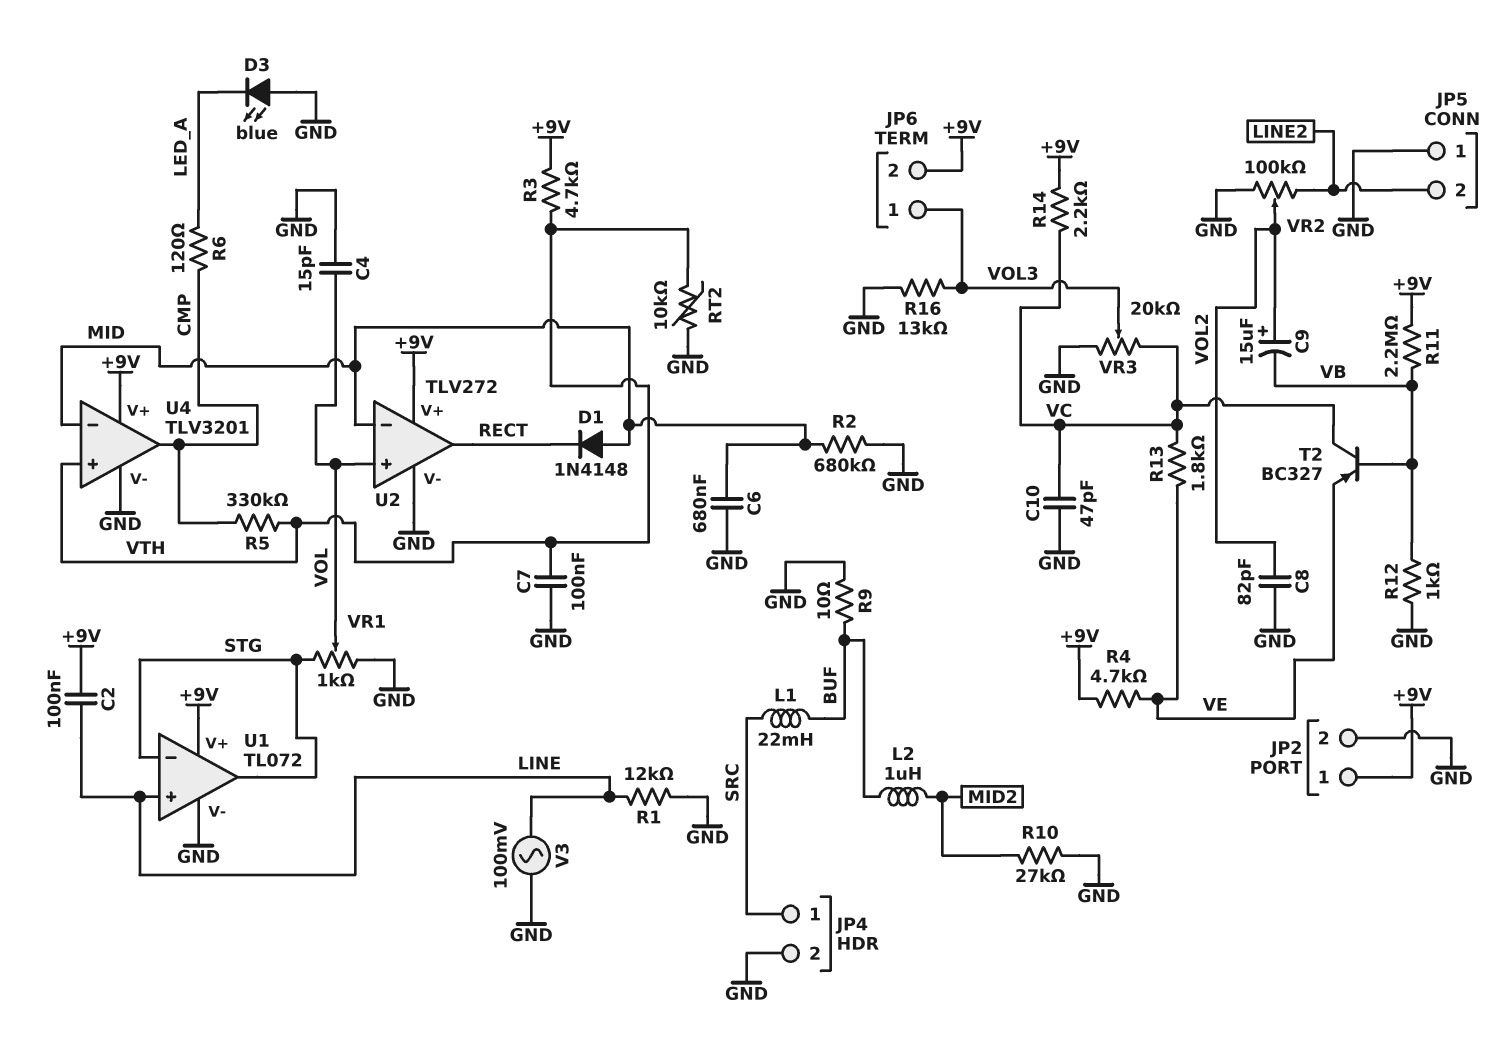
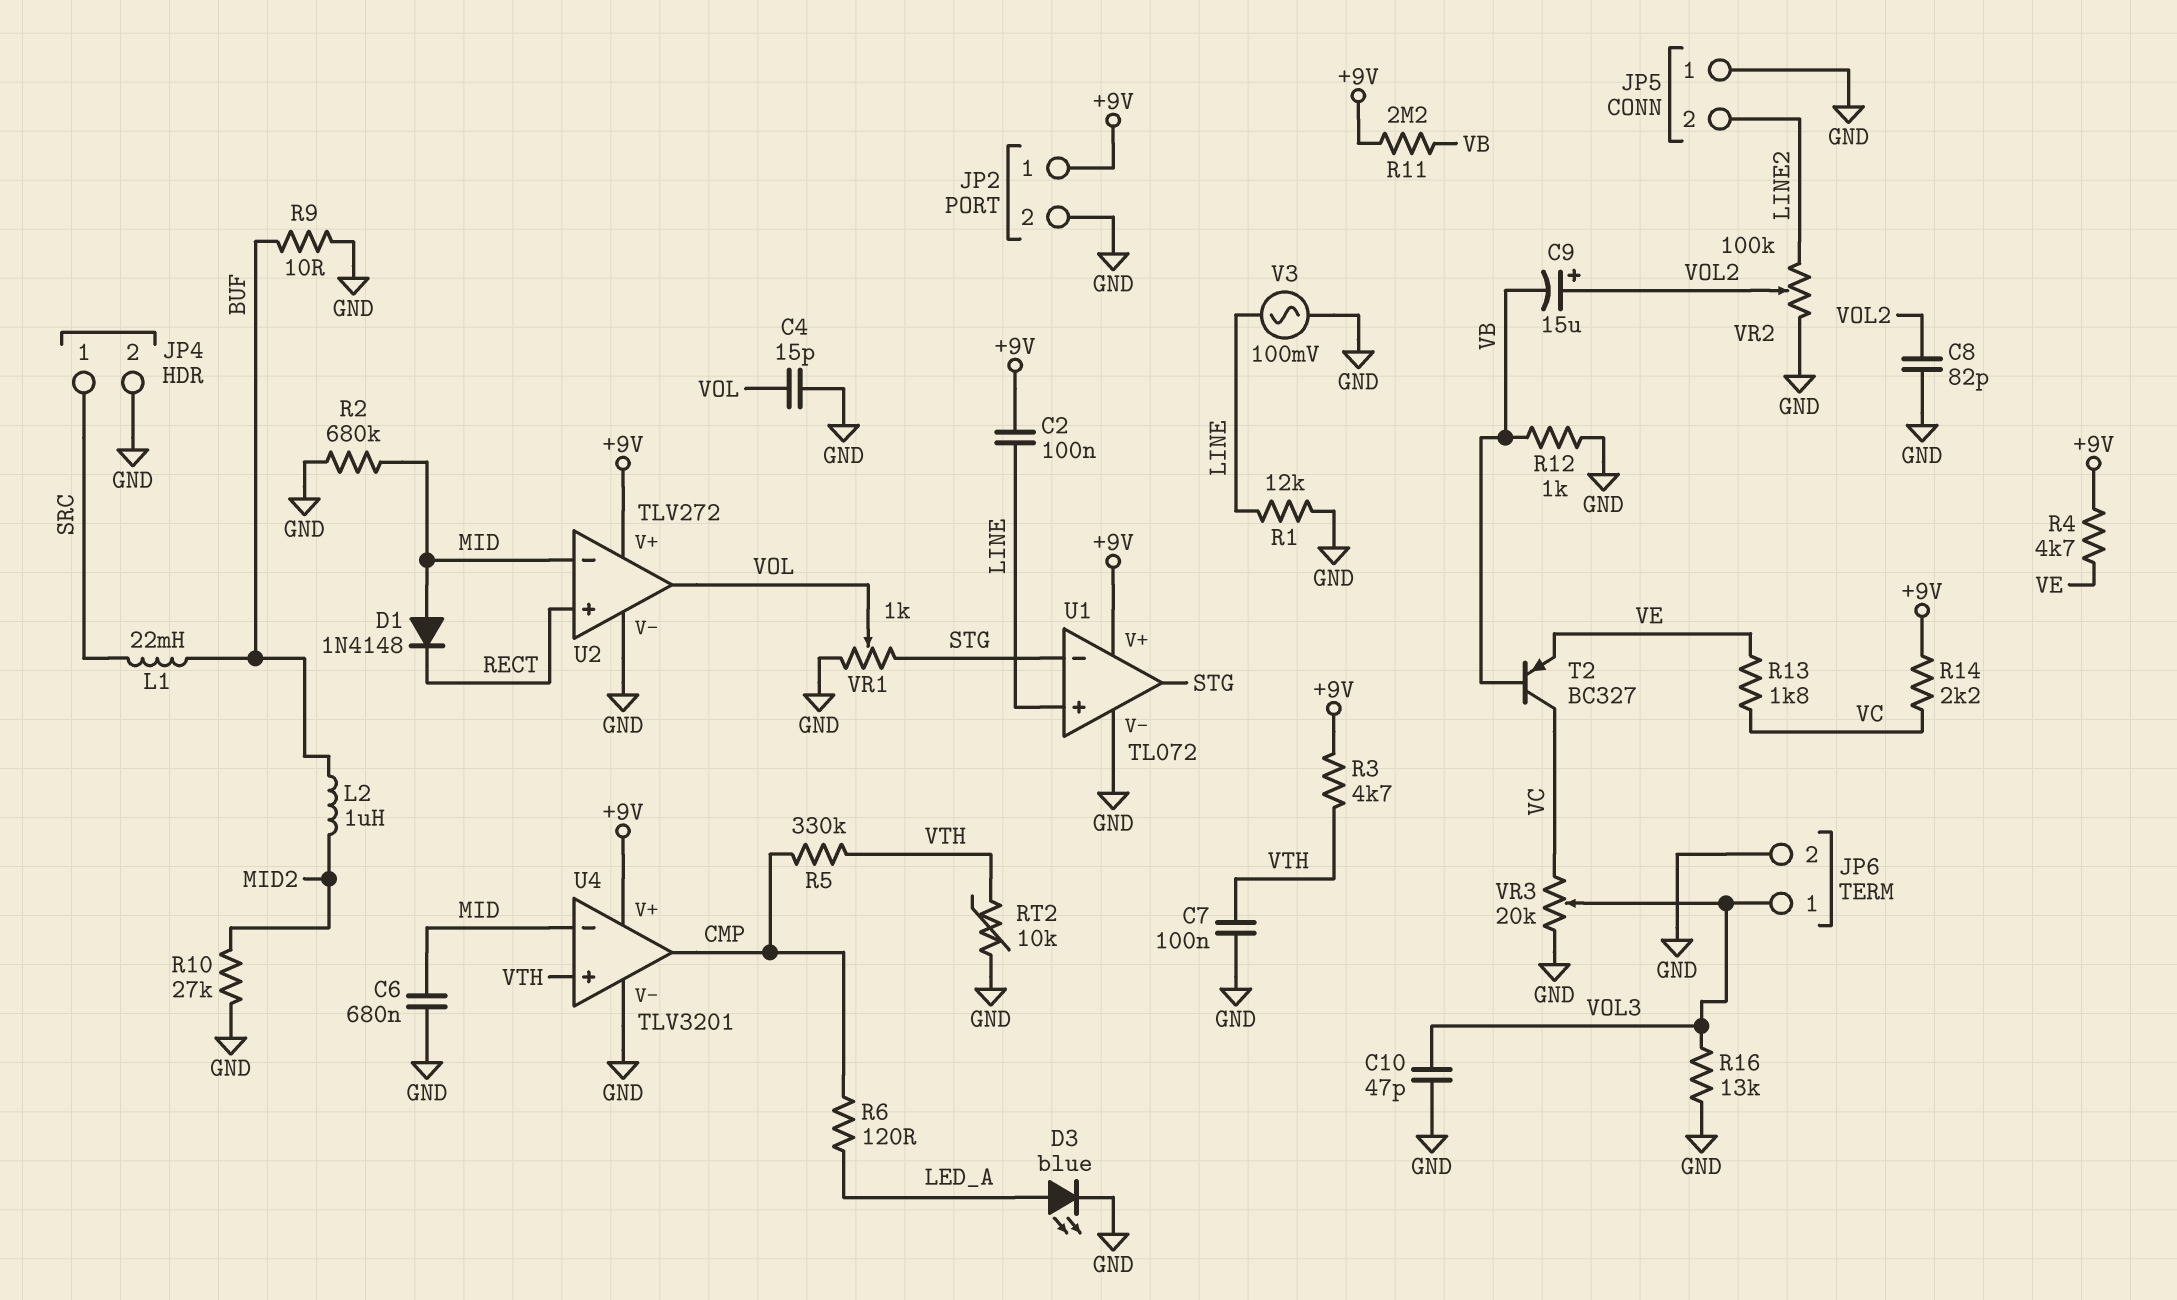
C10: 47pF (GND, VC) -> 47pF (GND, VOL3)
D3: LED blue (A GND, K LED_A) -> LED blue (A LED_A, K GND)
JP6 pin 2: +9V -> GND
U2 pin in+: VOL -> RECT
U2 pin out: RECT -> VOL

